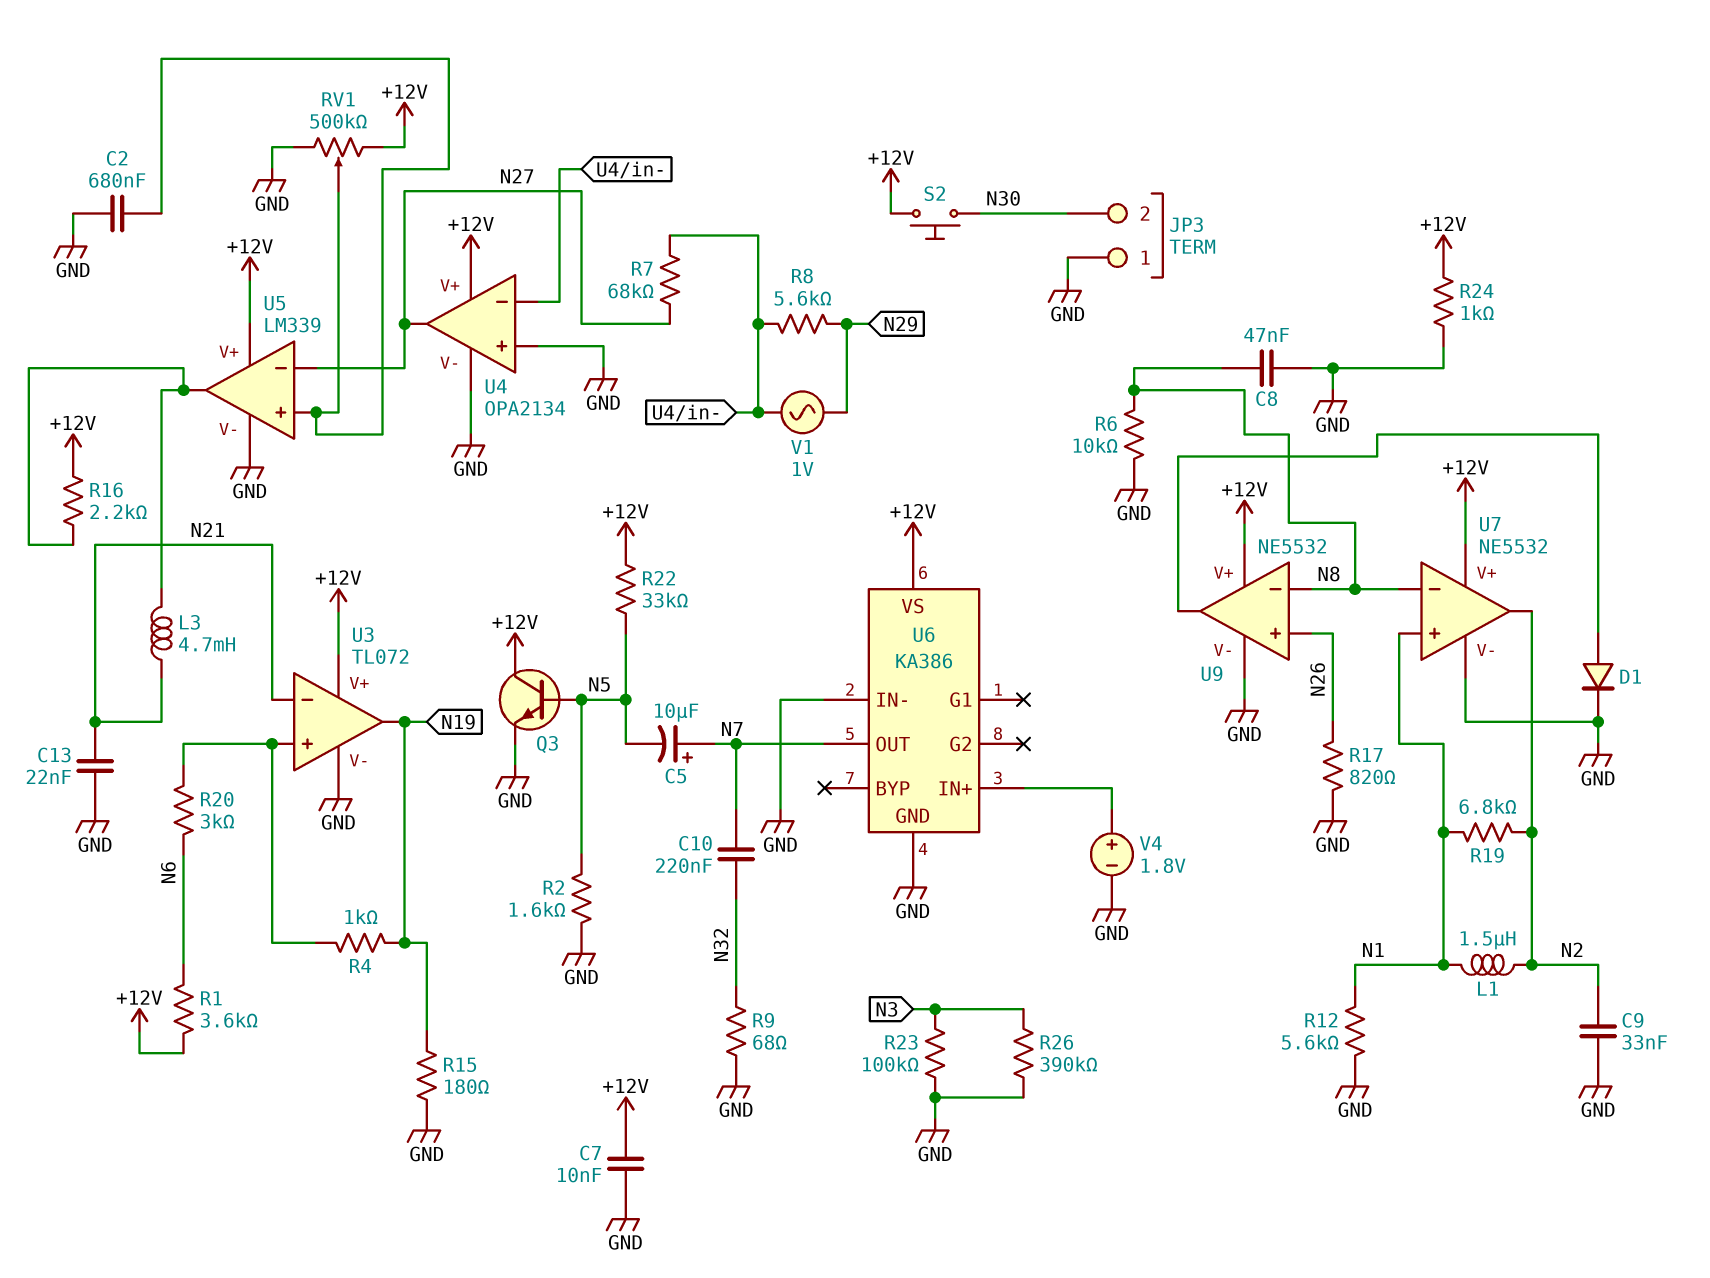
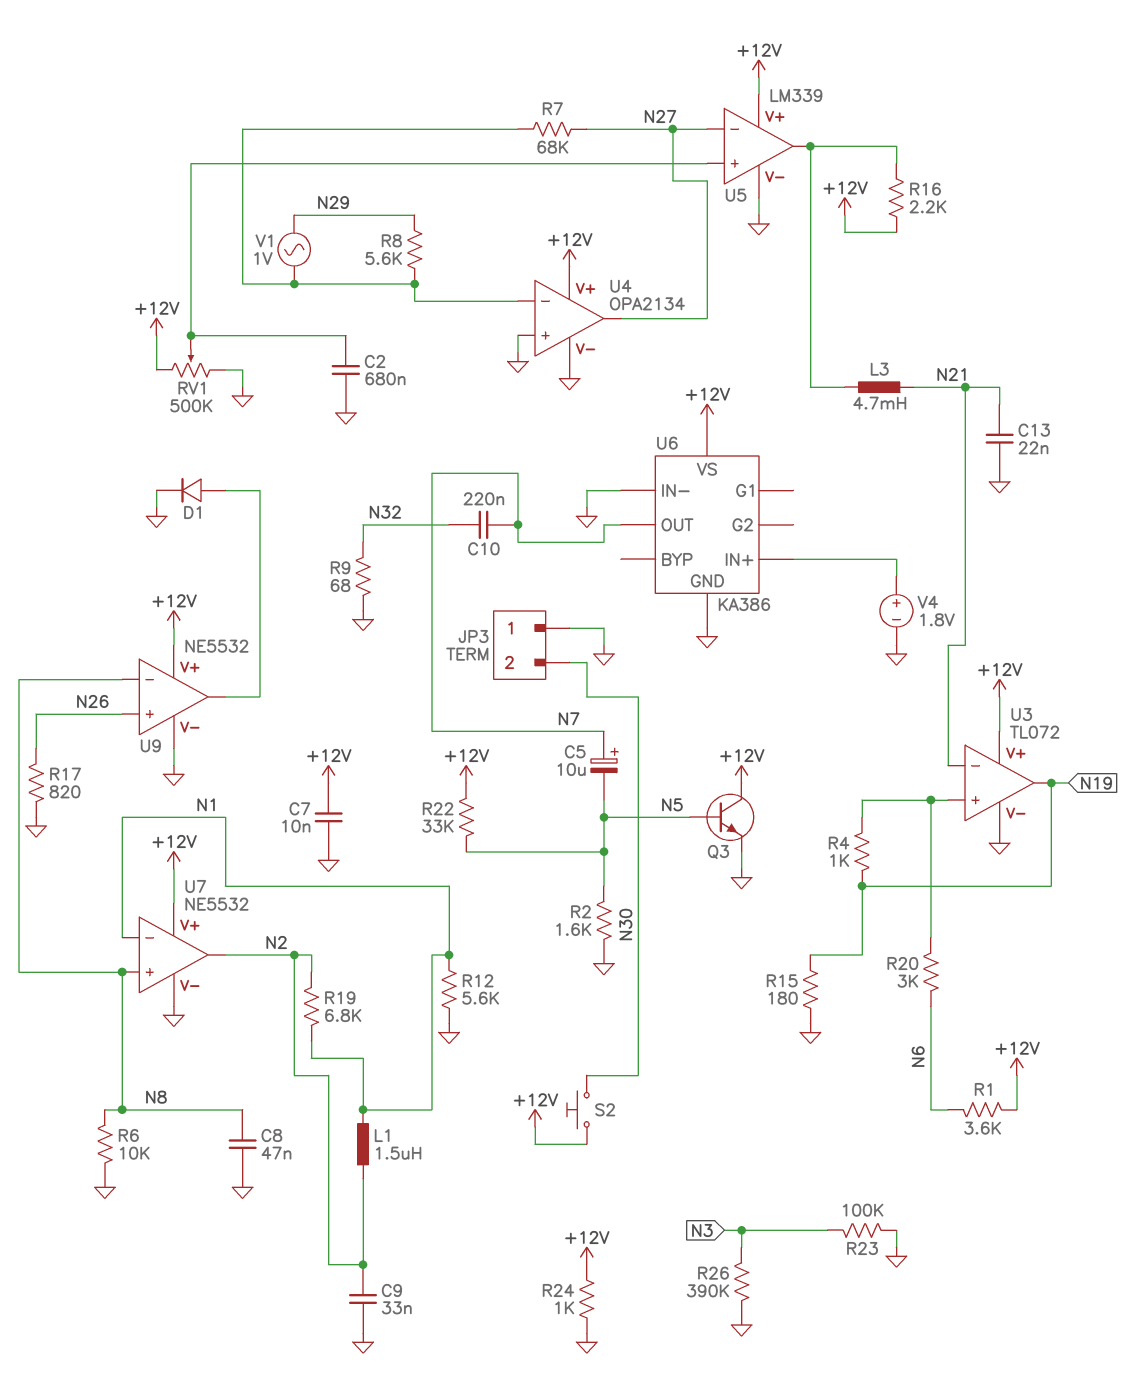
U7 pin in+: N1 -> N8
U7 pin in-: N8 -> N1

